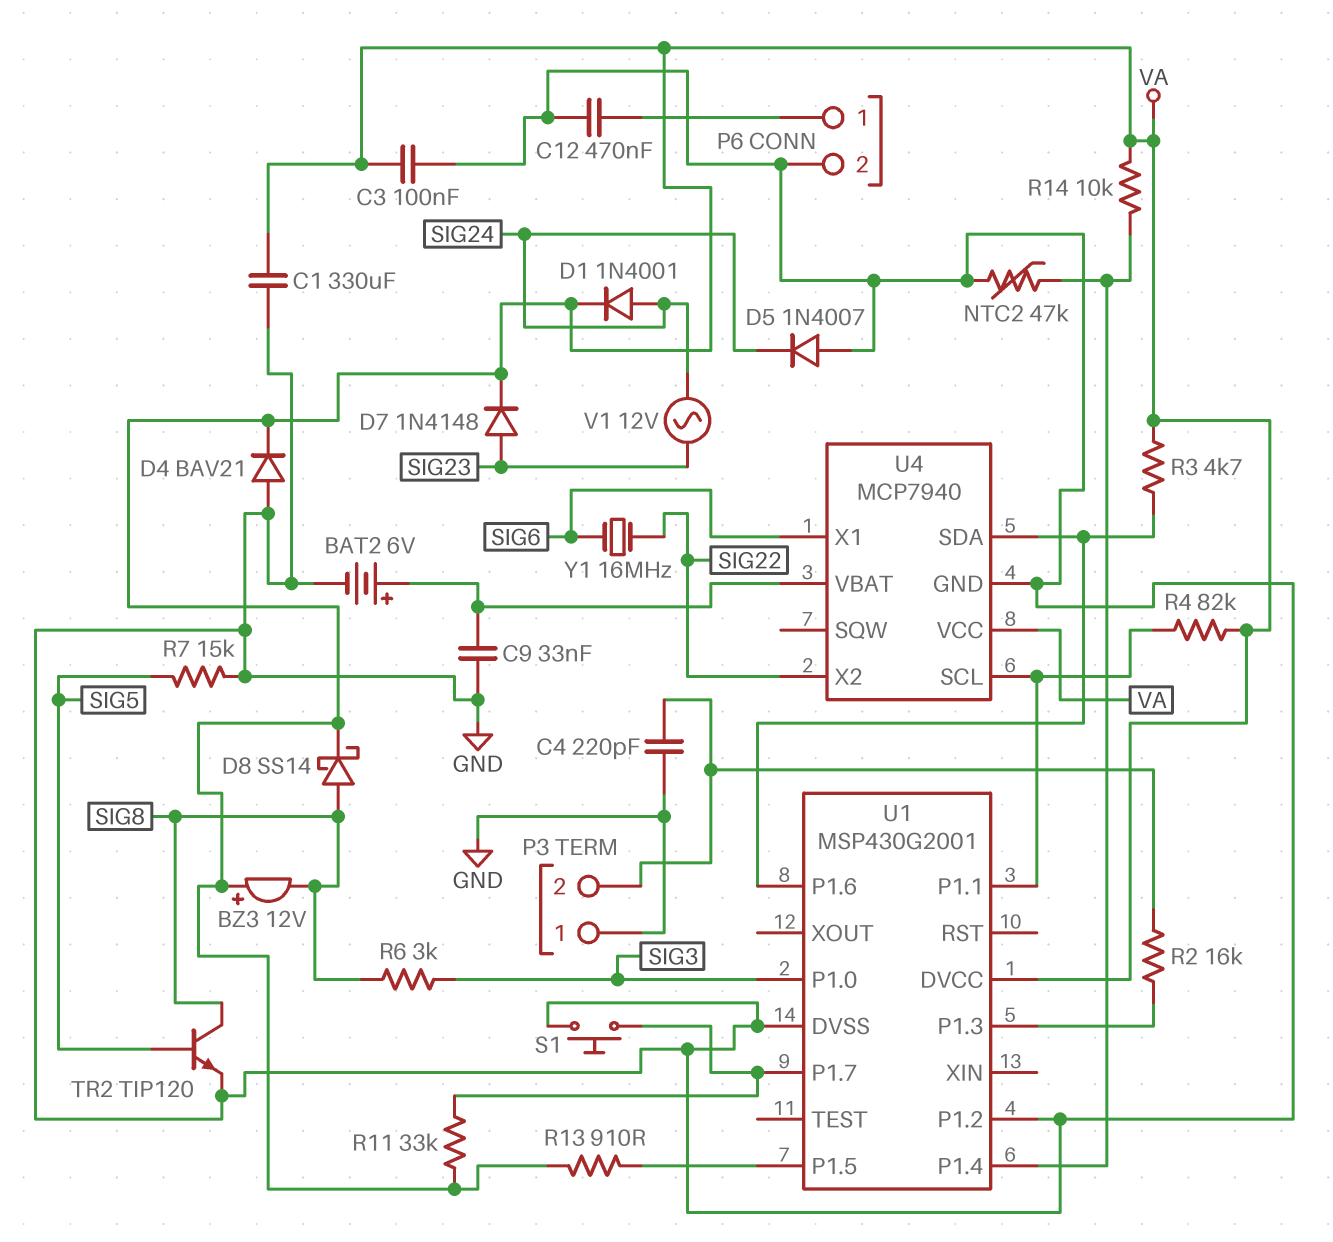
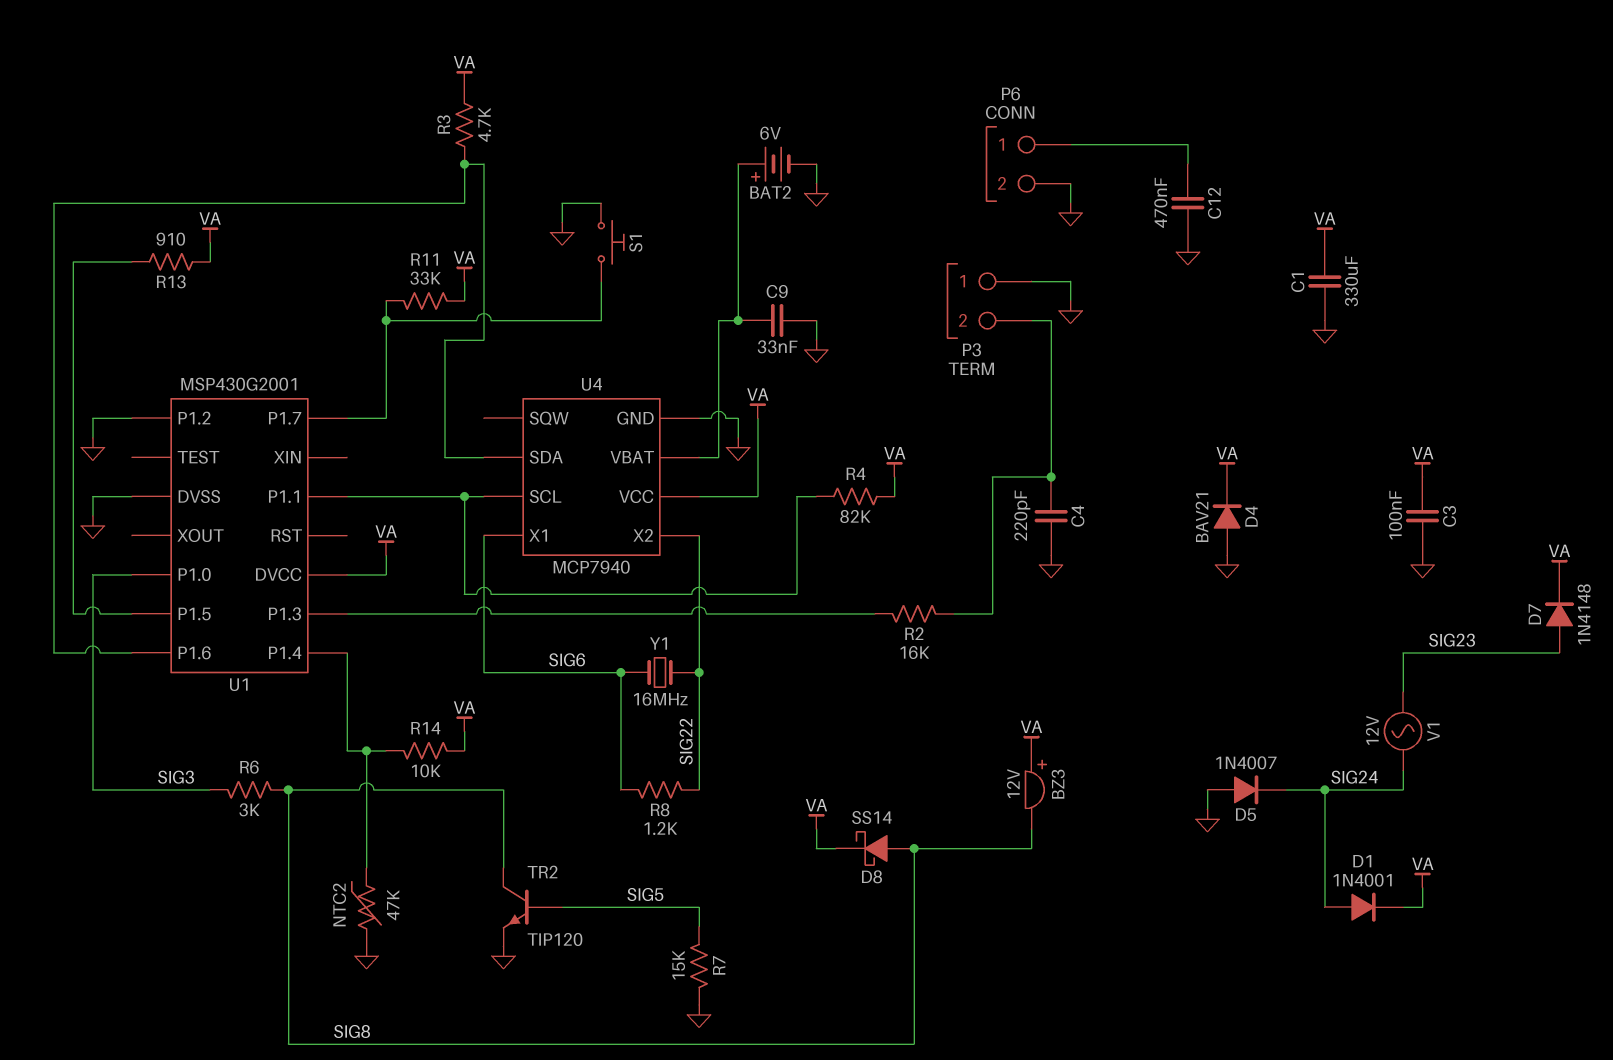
R8: none -> 1.2k (SIG6, SIG22)

